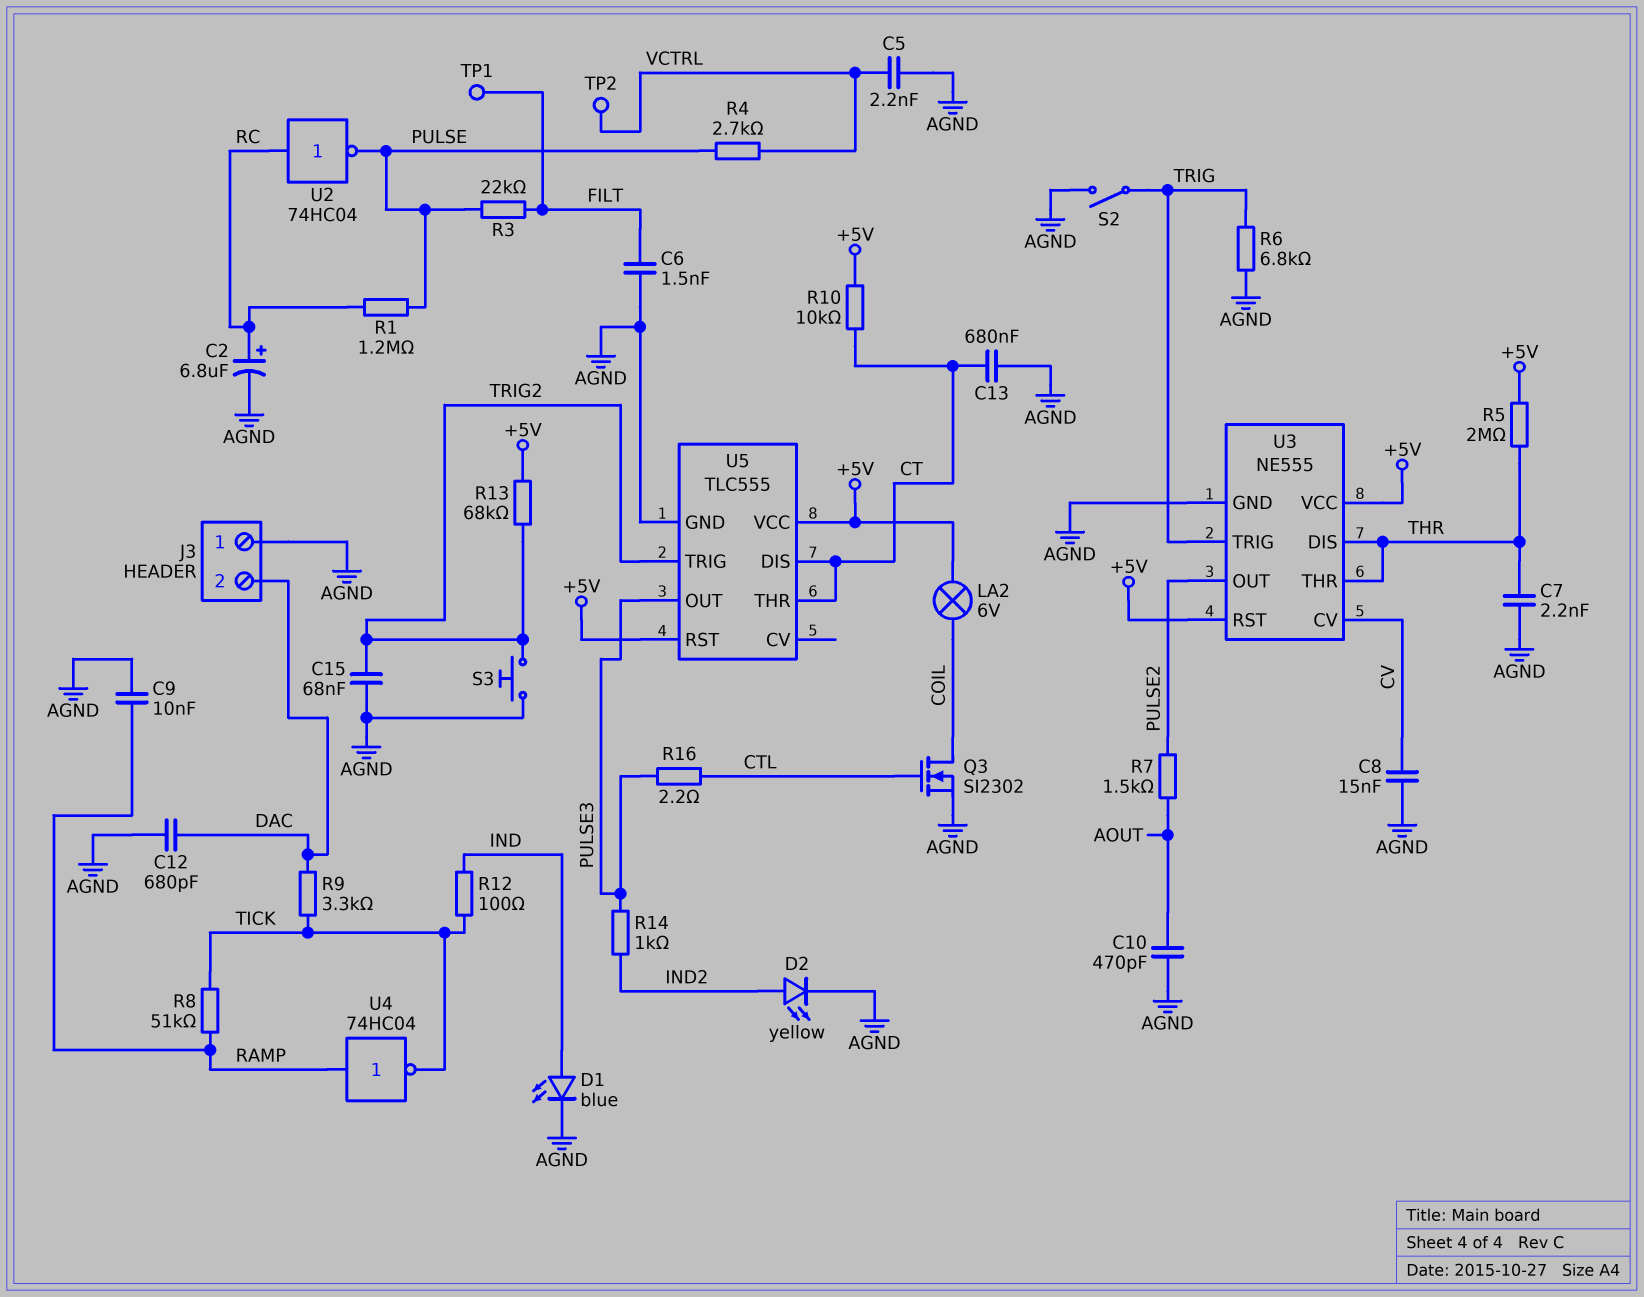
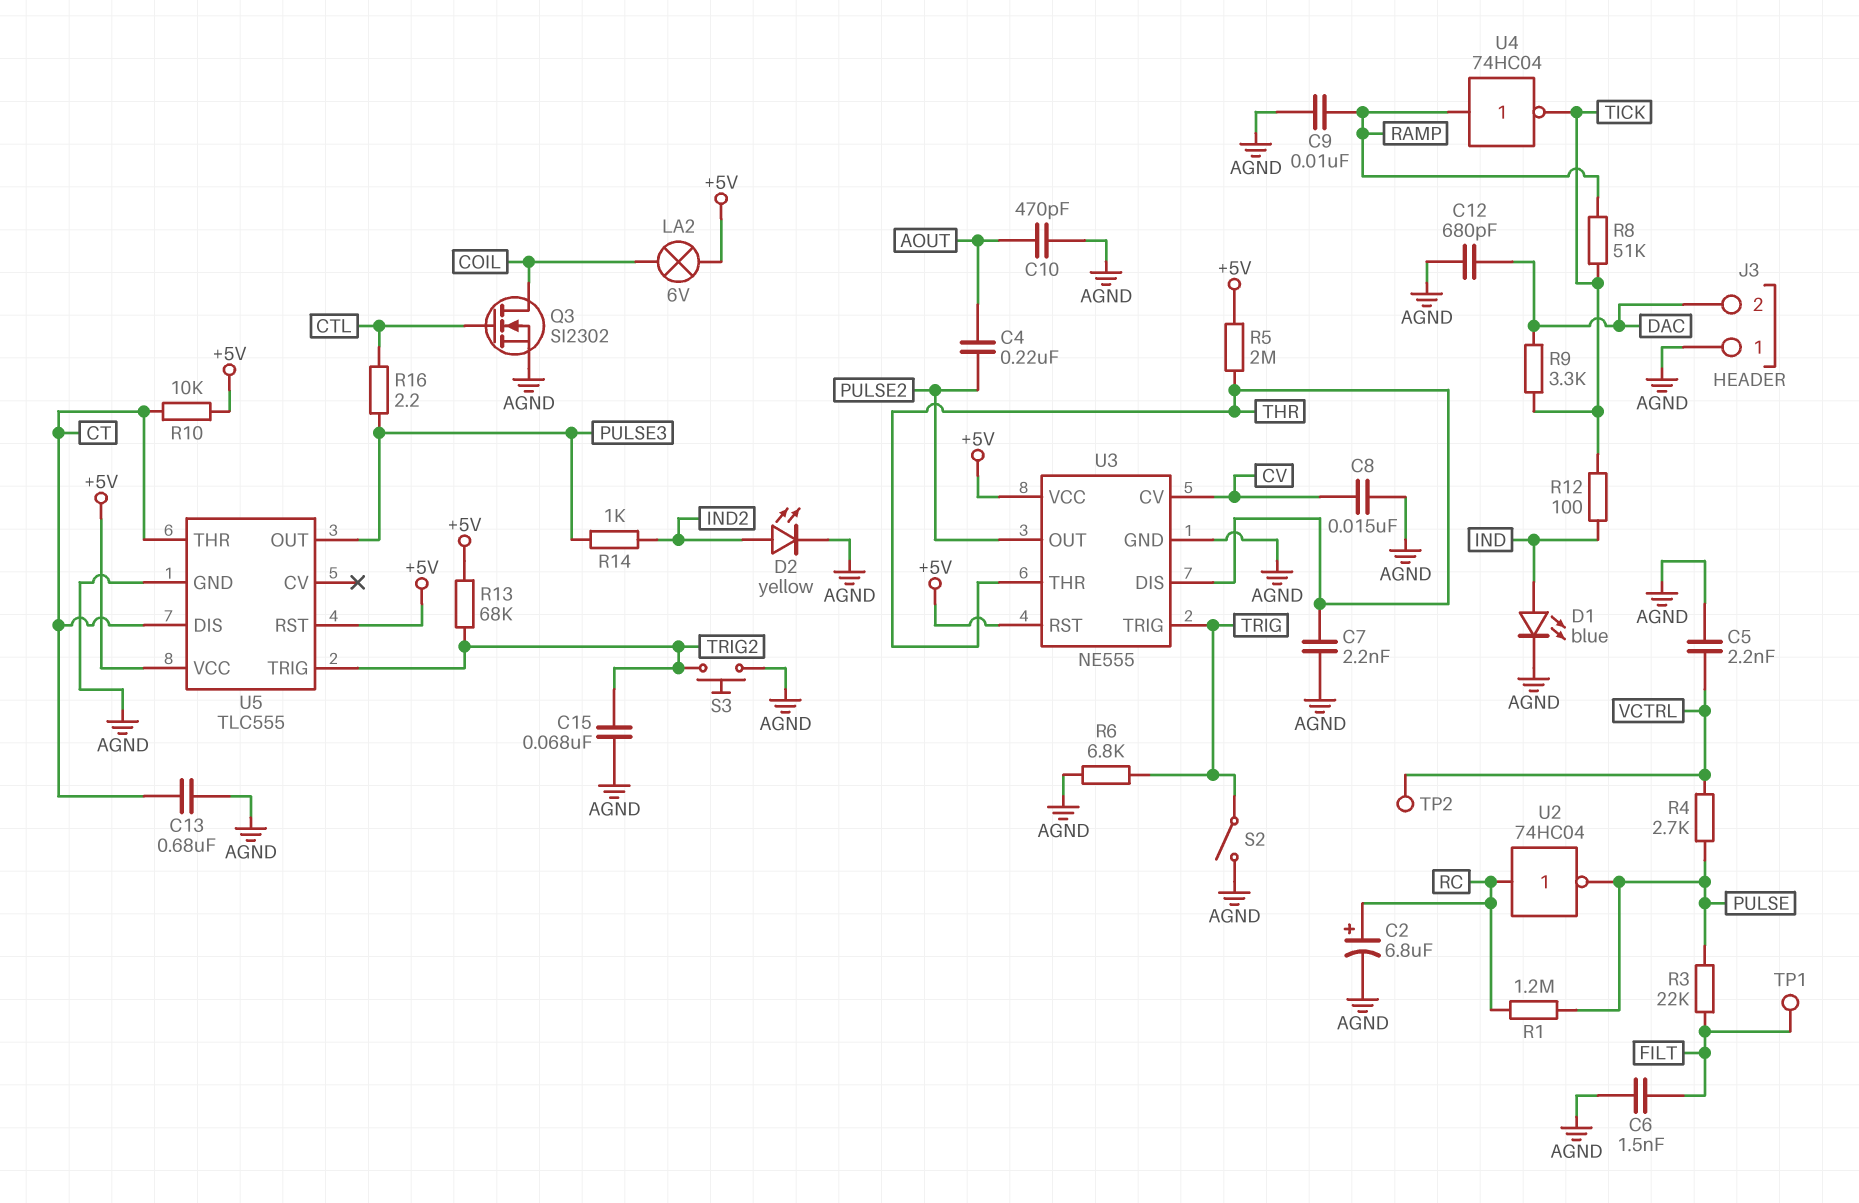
C4: none -> 220nF (AOUT, PULSE2)
R7: 1.5k (AOUT, PULSE2) -> none

